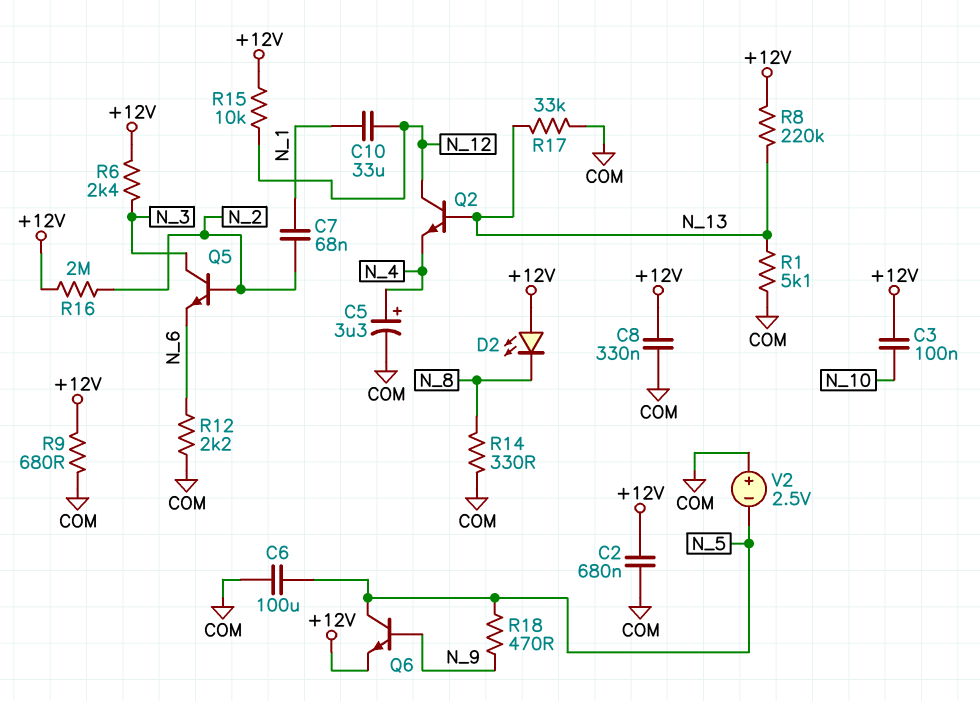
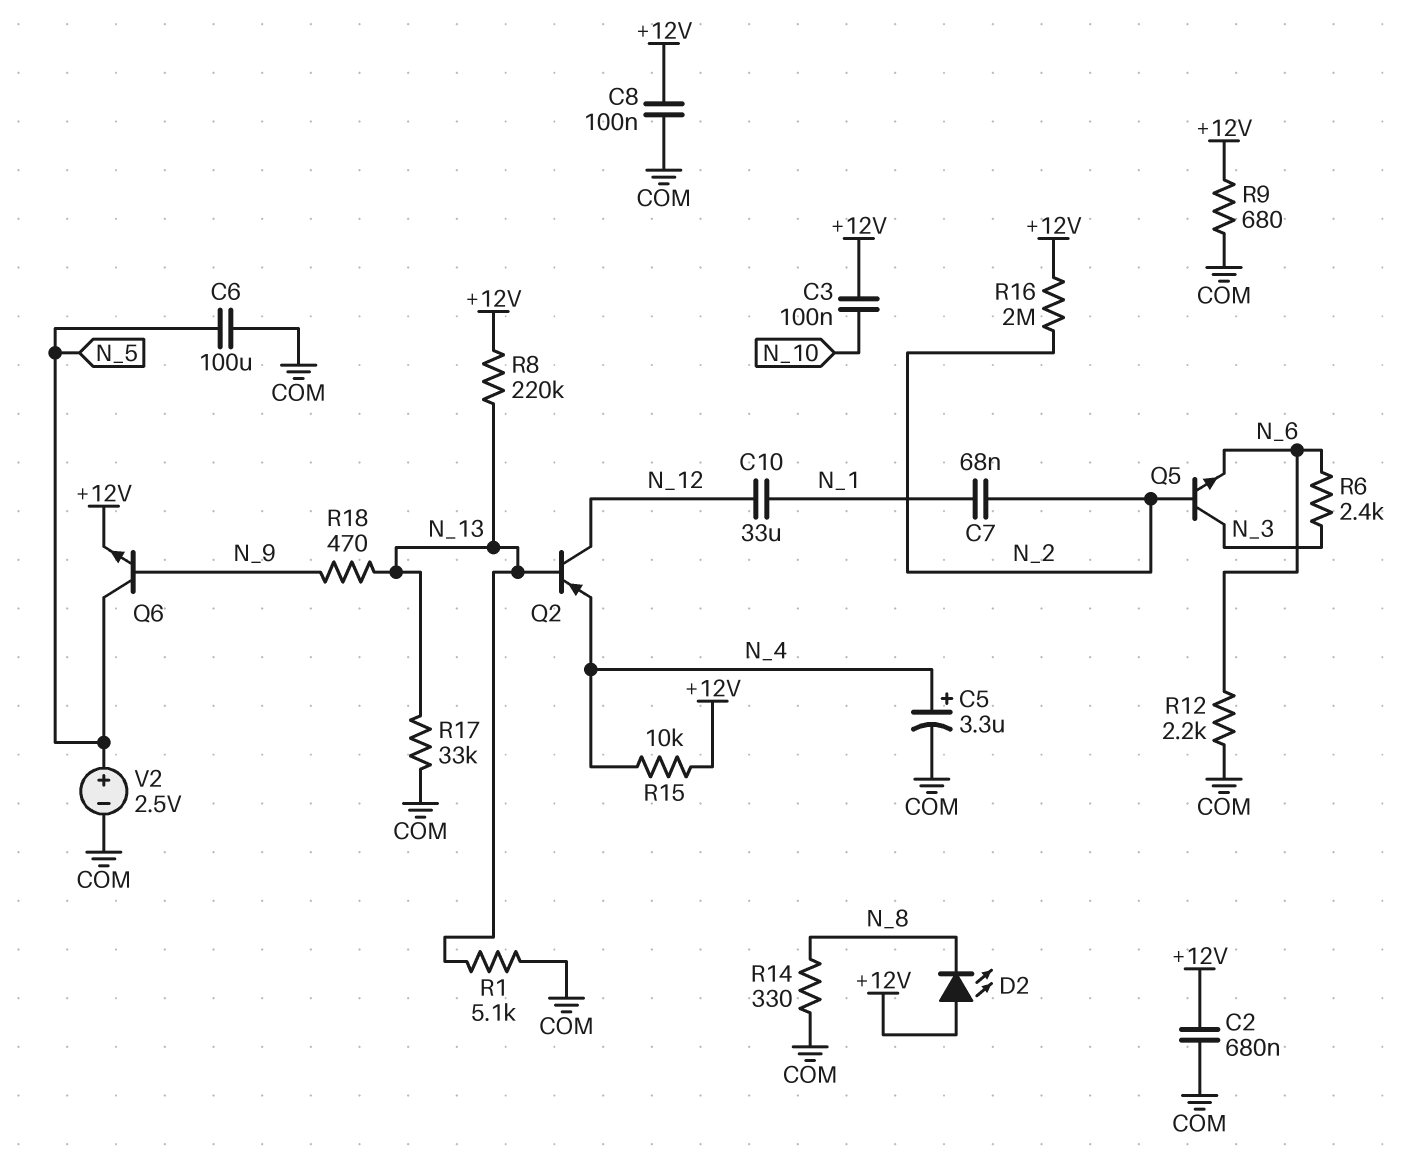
C8: 330nF (+12V, COM) -> 100nF (+12V, COM)
Q2: NPN (B N_13, C N_12, E N_4) -> PNP (B N_13, C N_12, E N_4)
R6: 2.4k (+12V, N_3) -> 2.4k (N_3, N_6)
R15: 10k (+12V, N_12) -> 10k (+12V, N_4)
R18: 470 (N_5, N_9) -> 470 (N_9, N_13)
V2: 2.5V (plus COM, minus N_5) -> 2.5V (plus N_5, minus COM)

